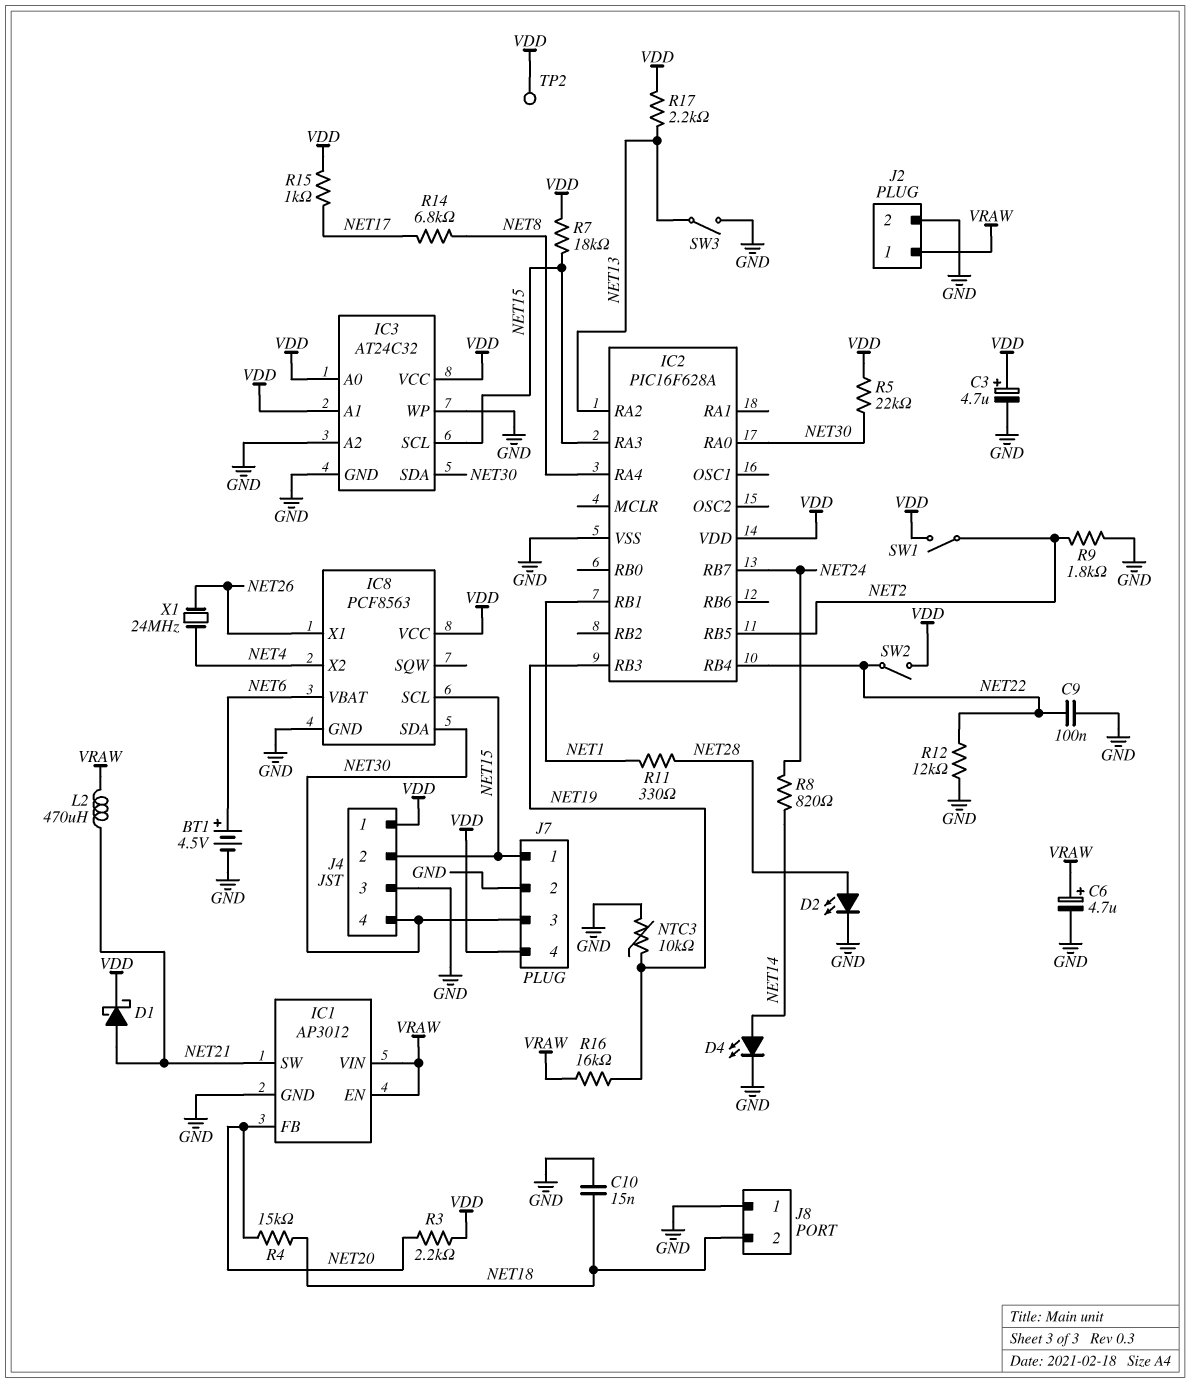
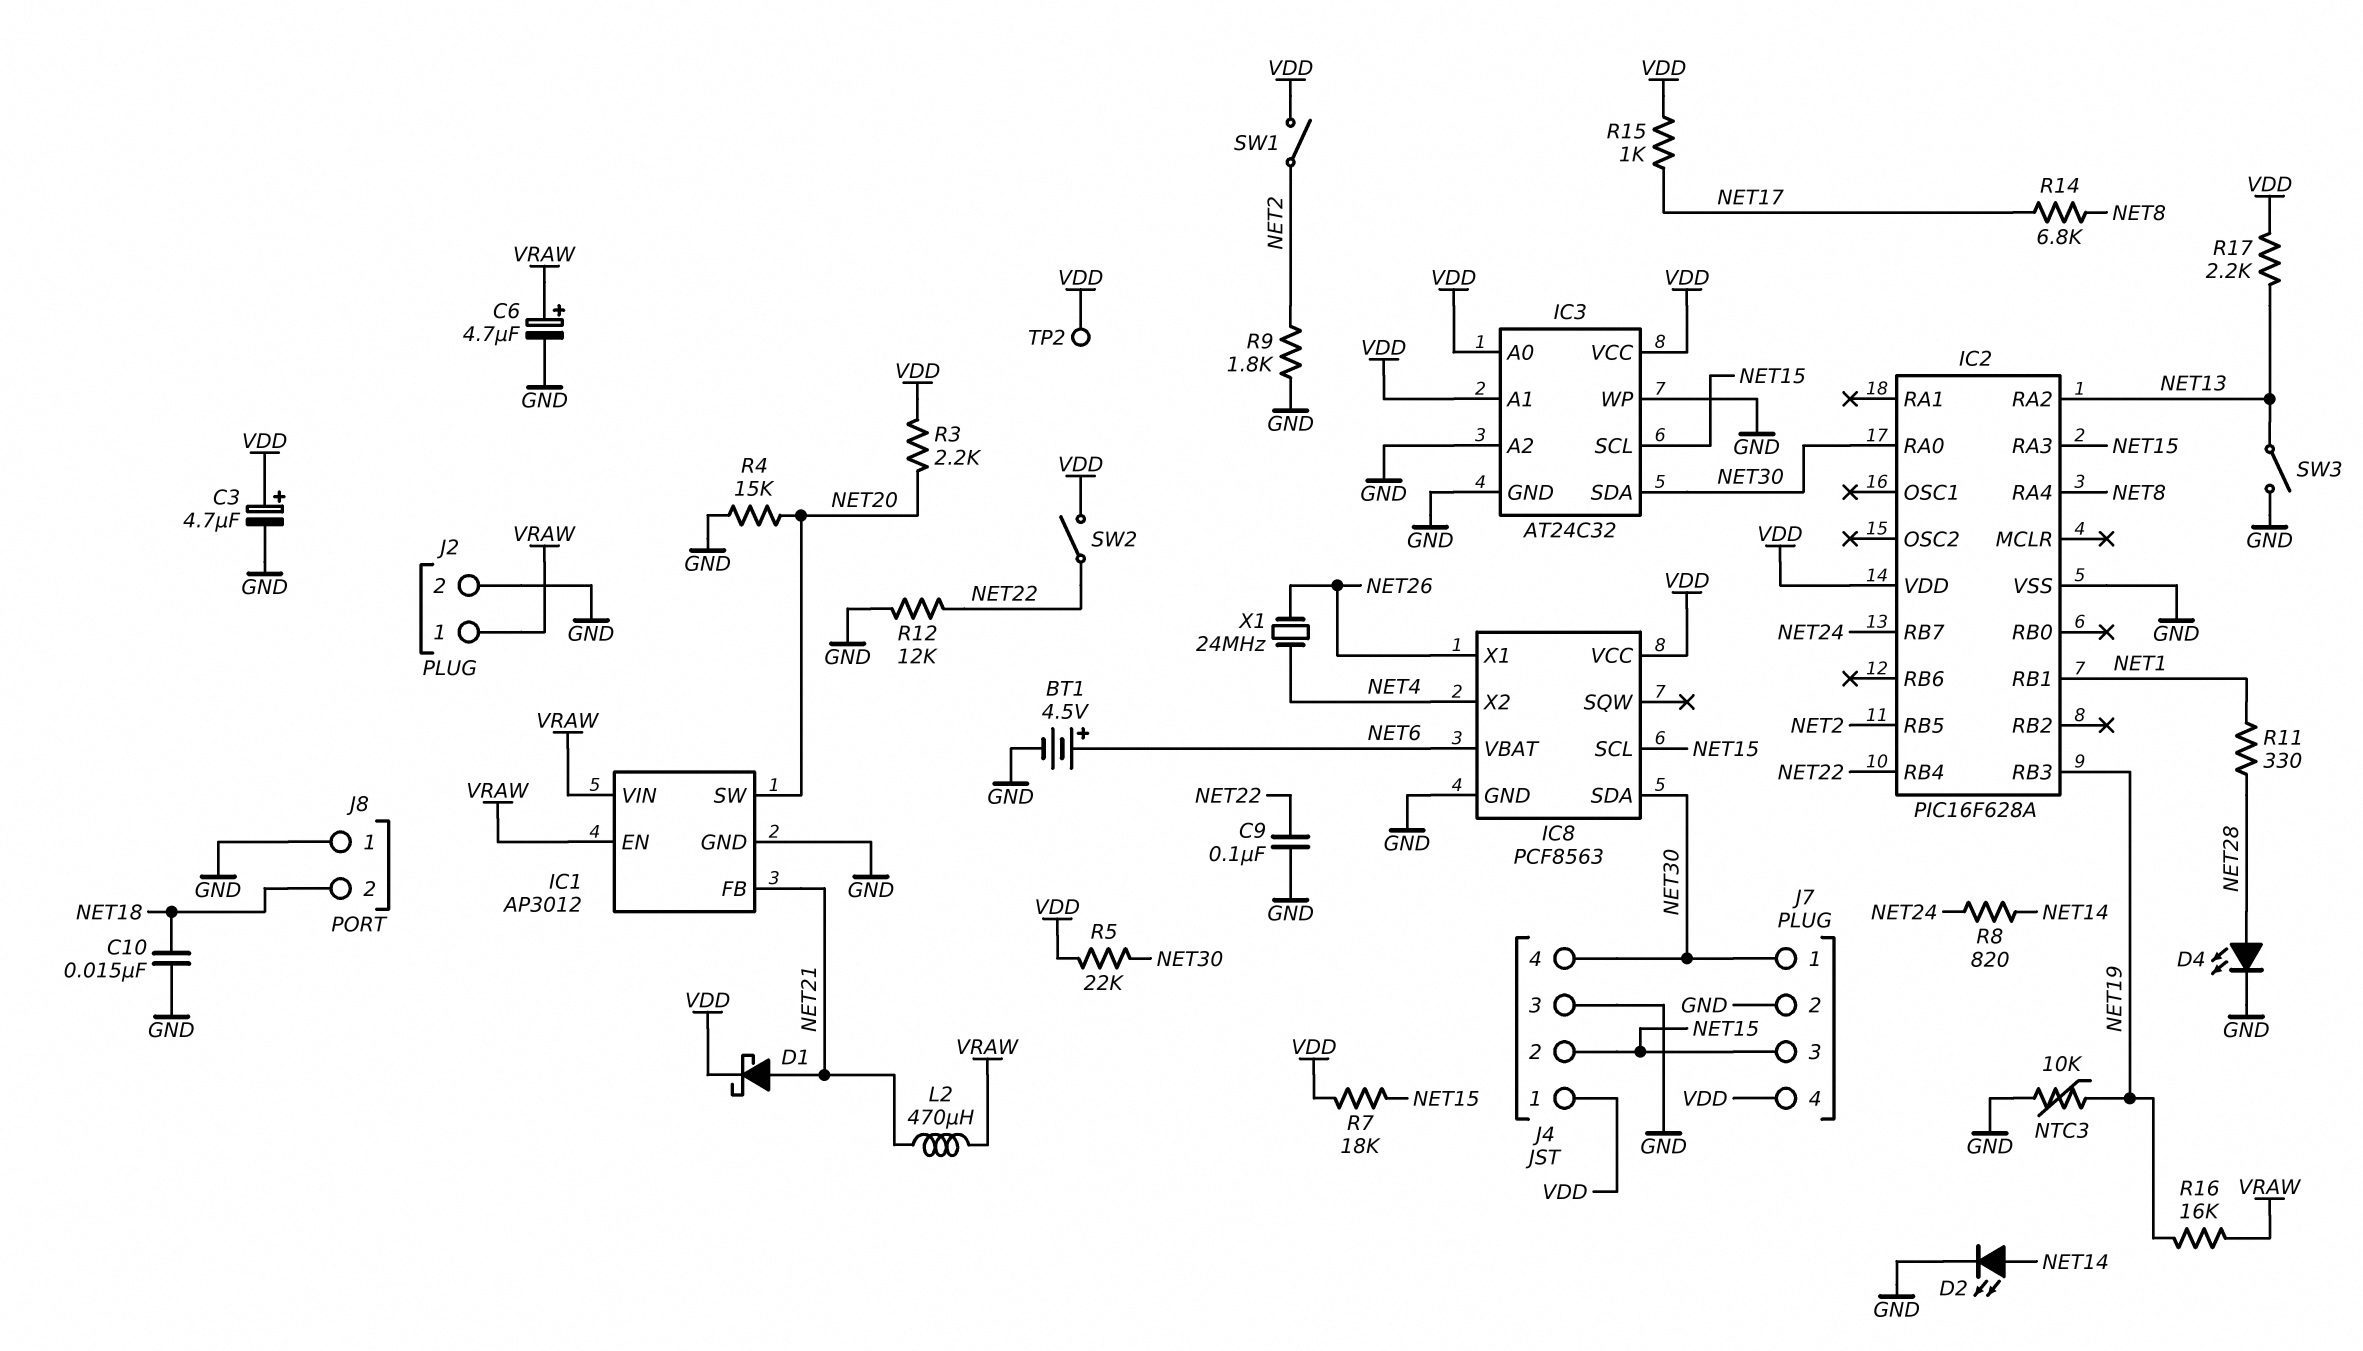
D2: LED (A NET28, K GND) -> LED (A NET14, K GND)
D4: LED (A NET14, K GND) -> LED (A NET28, K GND)
IC1 pin FB: NET20 -> NET21
IC1 pin SW: NET21 -> NET20
J7 pin 1: NET15 -> NET30
J7 pin 3: NET30 -> NET15
R4: 15k (NET18, NET20) -> 15k (GND, NET20)

